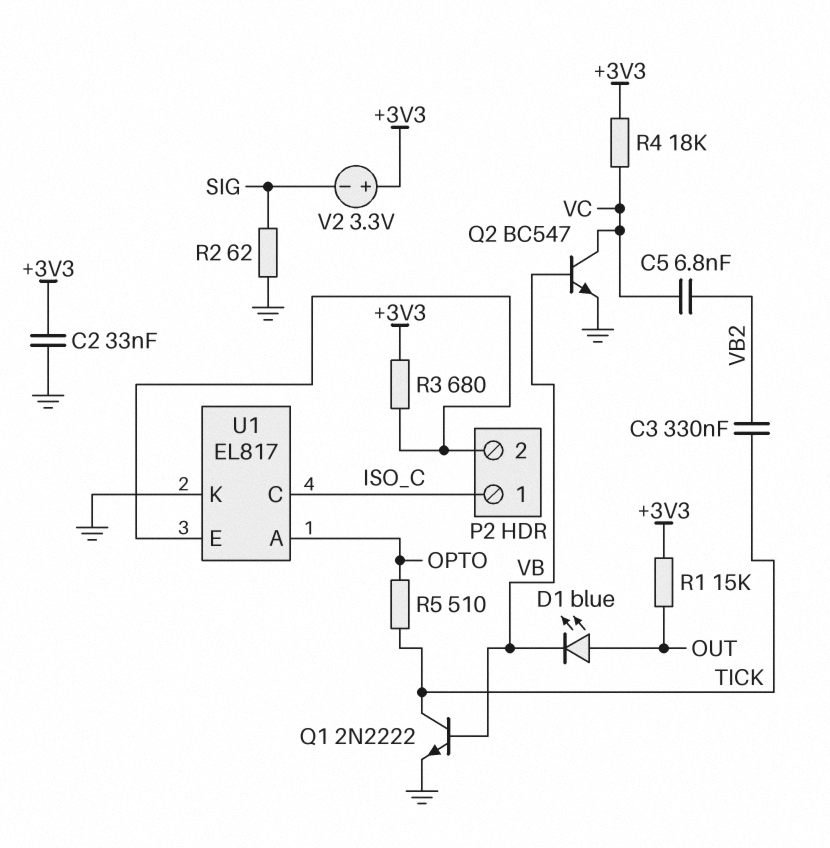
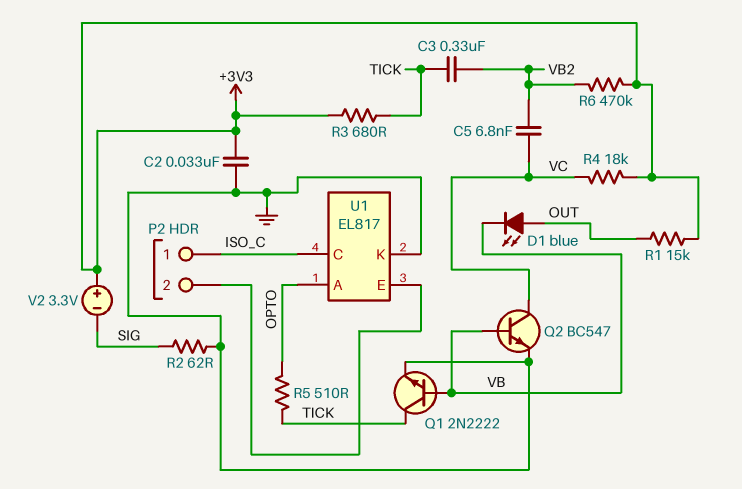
R3: 680 (+3V3, P2/2) -> 680 (+3V3, TICK)
R6: none -> 470k (+3V3, VB2)

